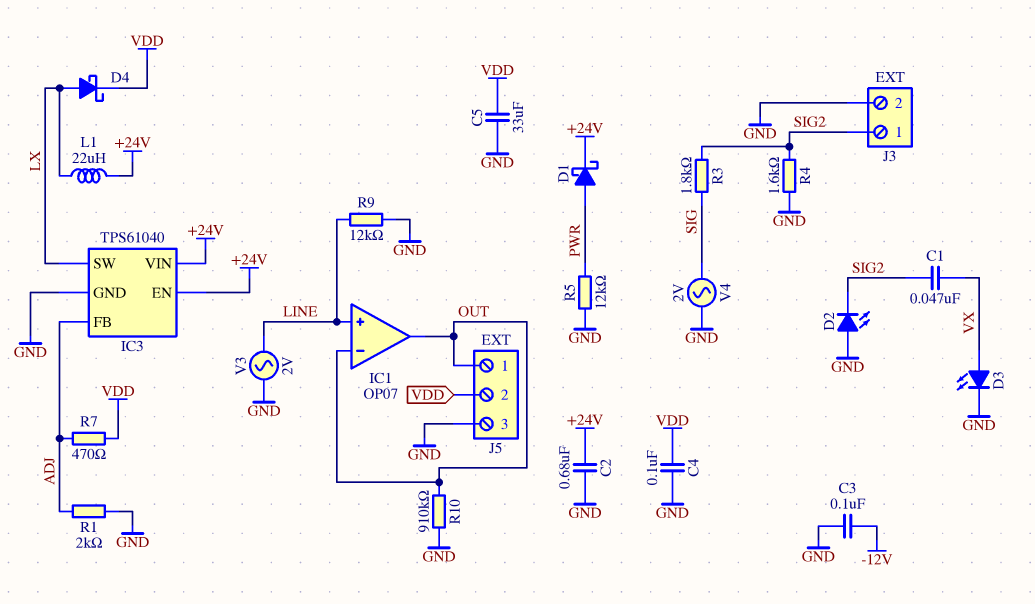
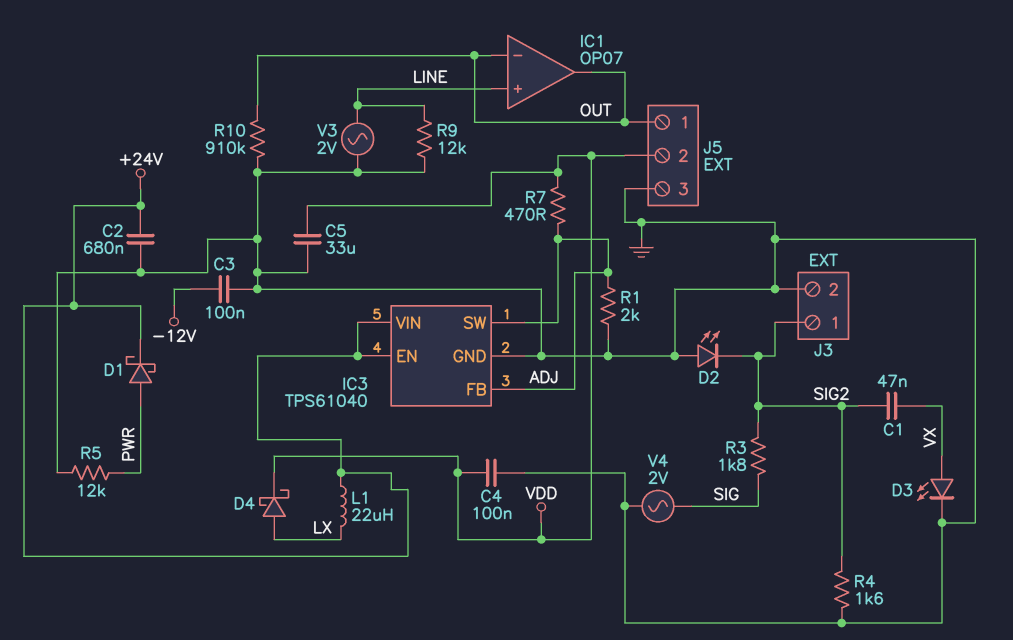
IC3 pin SW: LX -> ADJ

